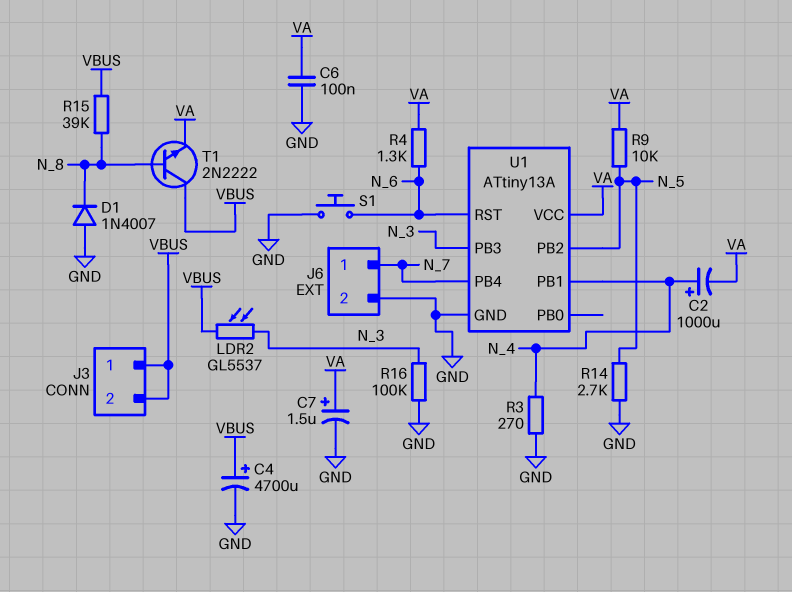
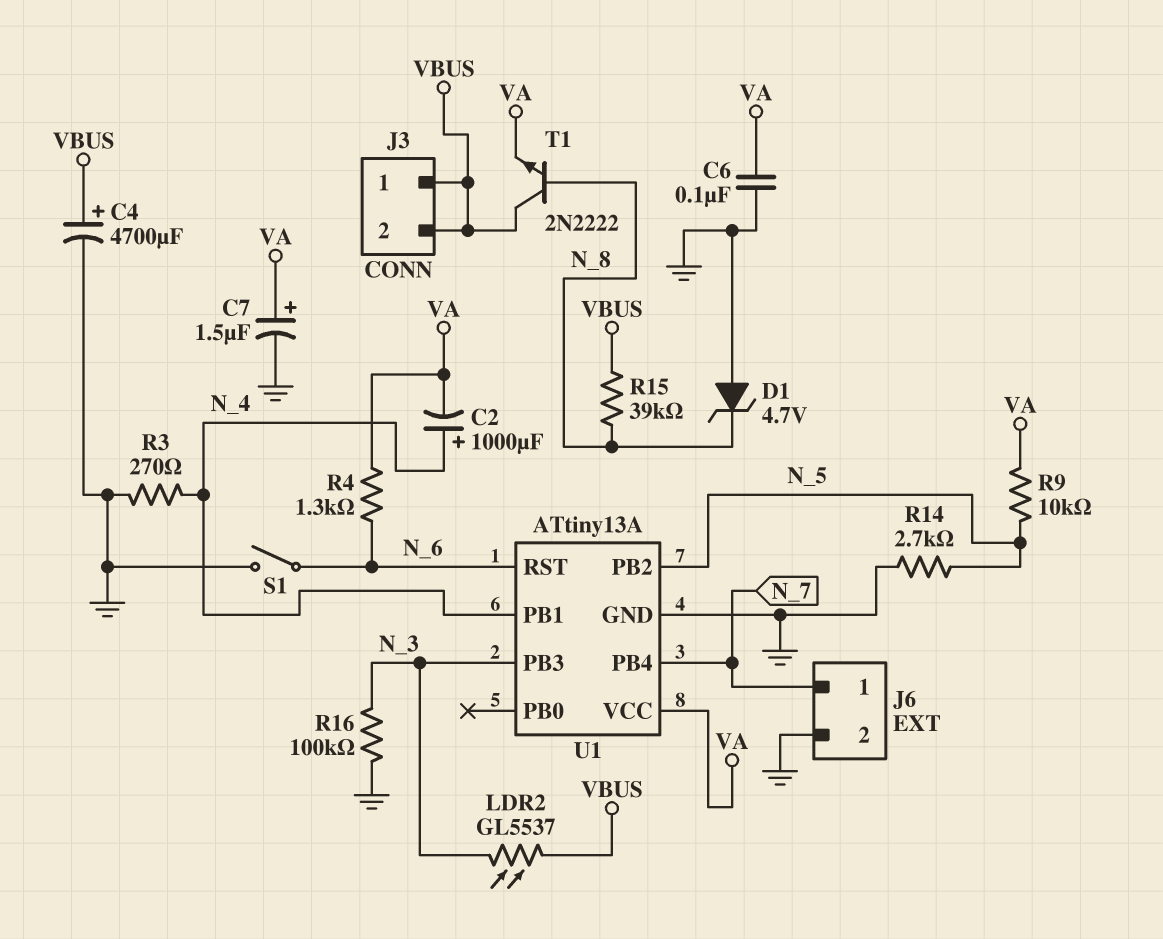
D1: diode 1N4007 (A GND, K N_8) -> zener 4.7V (A GND, K N_8)
S1: button (GND, N_6) -> switch (GND, N_6)

